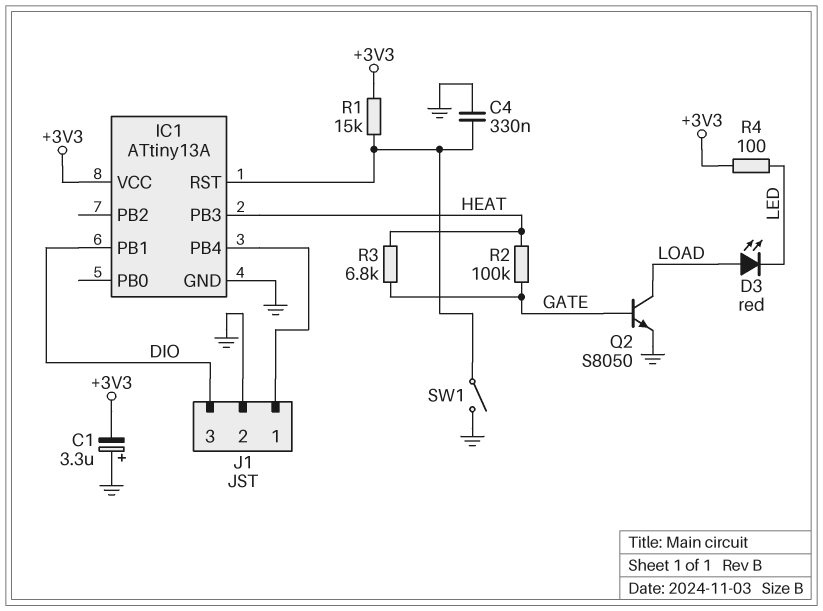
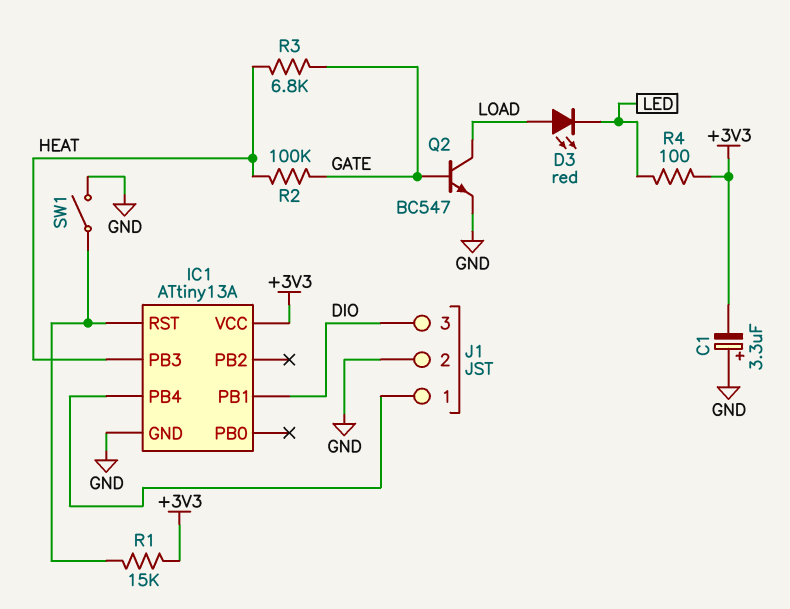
C4: 330nF (GND, IC1/RST) -> none
Q2: NPN S8050 (B GATE, C LOAD, E GND) -> NPN BC547 (B GATE, C LOAD, E GND)

